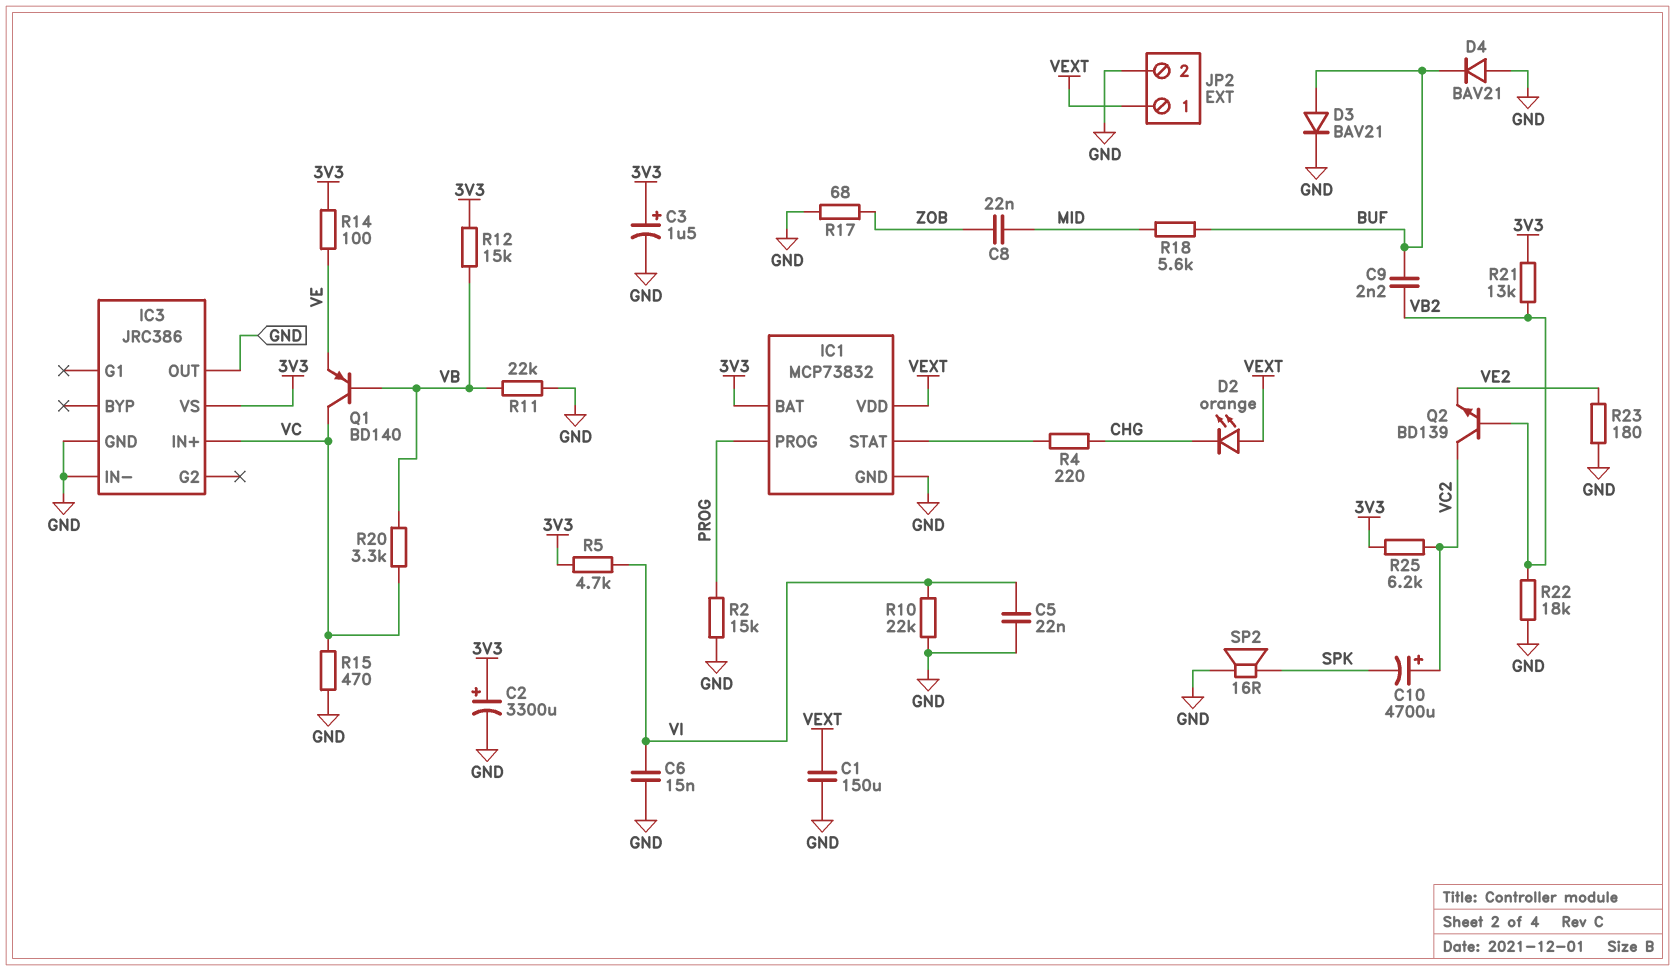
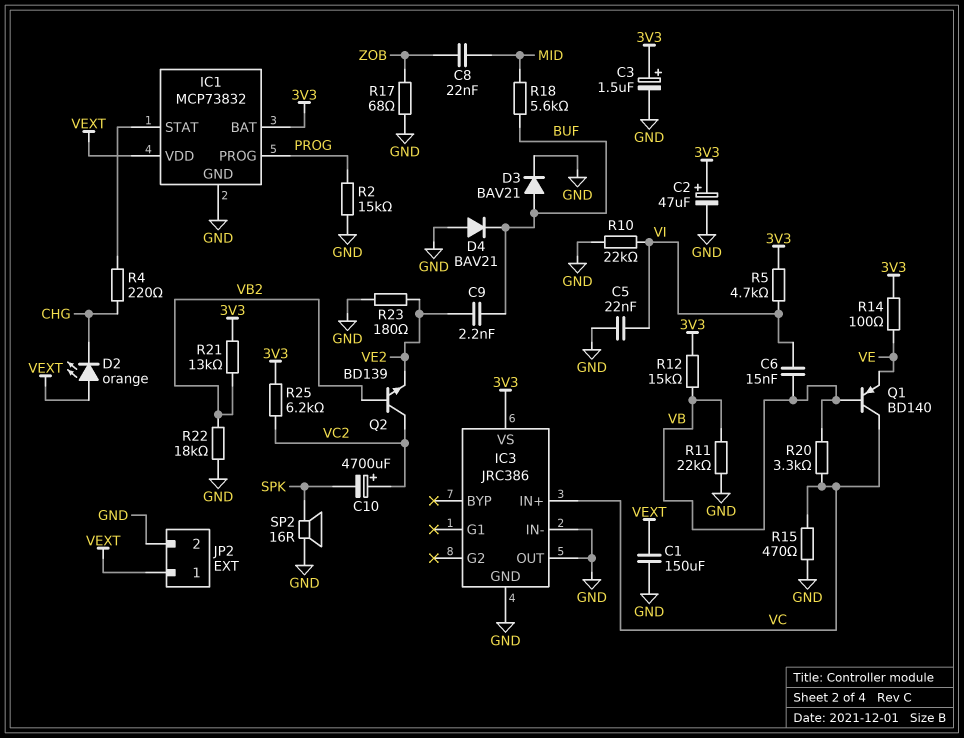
C2: 3300uF (plus 3V3, minus GND) -> 47uF (plus 3V3, minus GND)
C6: 15nF (GND, VI) -> 15nF (VB, VI)
C9: 2.2nF (BUF, VB2) -> 2.2nF (BUF, VE2)

